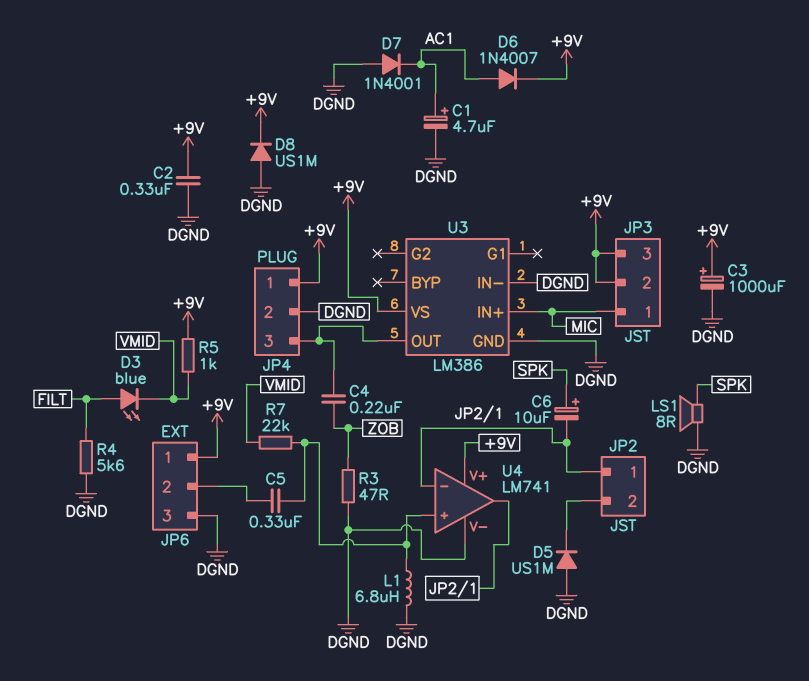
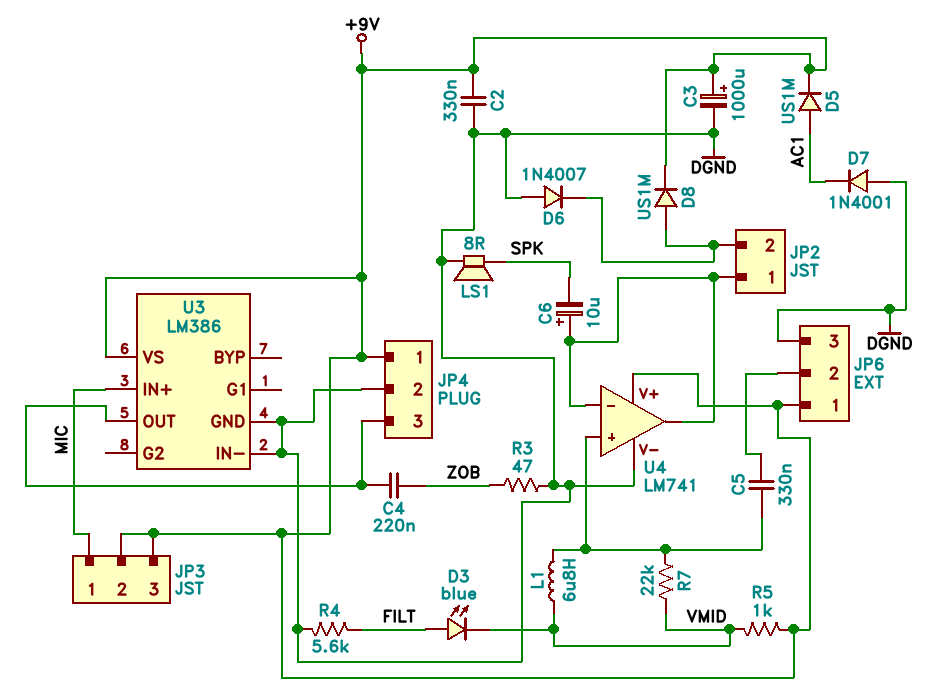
C1: 4.7uF (plus AC1, minus DGND) -> none
C6: 10uF (plus SPK, minus JP2/1) -> 10uF (plus JP2/1, minus SPK)
D5: diode US1M (A DGND, K JP2/2) -> diode US1M (A AC1, K +9V)
D6: diode 1N4007 (A AC1, K +9V) -> diode 1N4007 (A DGND, K JP2/2)
D8: diode US1M (A DGND, K +9V) -> diode US1M (A JP2/2, K +9V)
L1: 6.8uH (DGND, U4/in+) -> 6.8uH (U4/in+, VMID)

